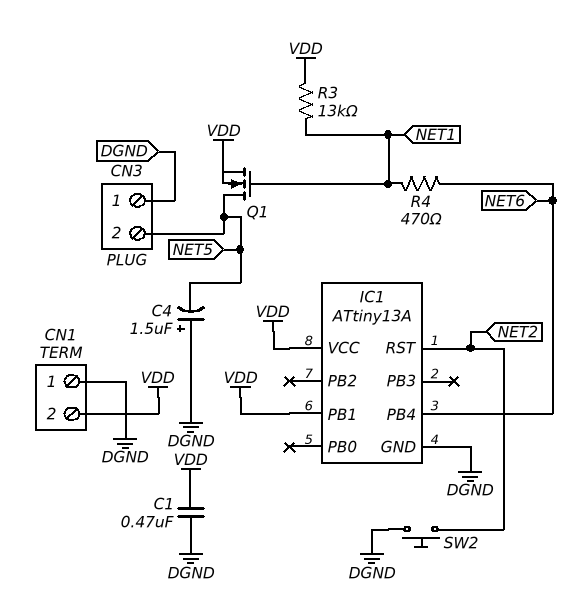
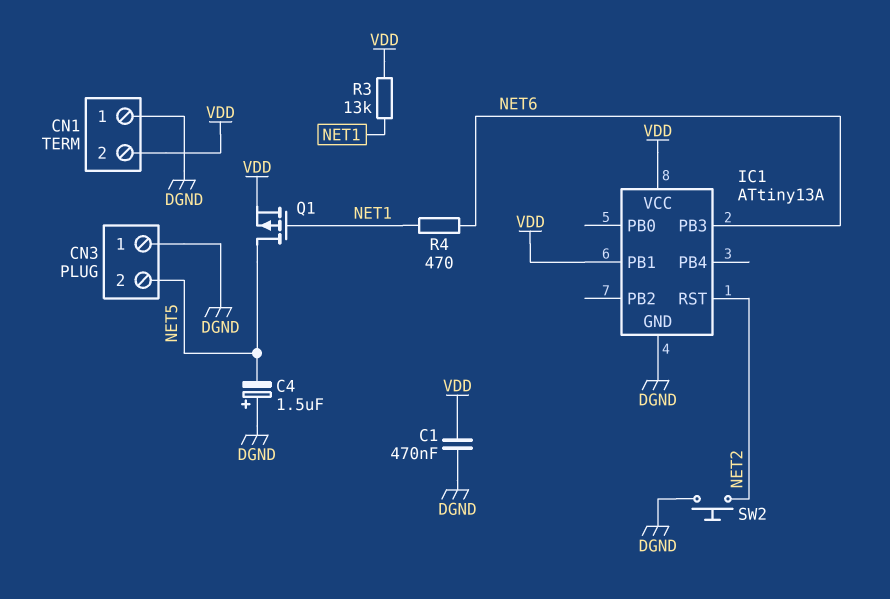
IC1 pin PB3: none -> NET6
IC1 pin PB4: NET6 -> none
Q1: NMOS (G NET1, D NET5, S VDD) -> PMOS (G NET1, D NET5, S VDD)

